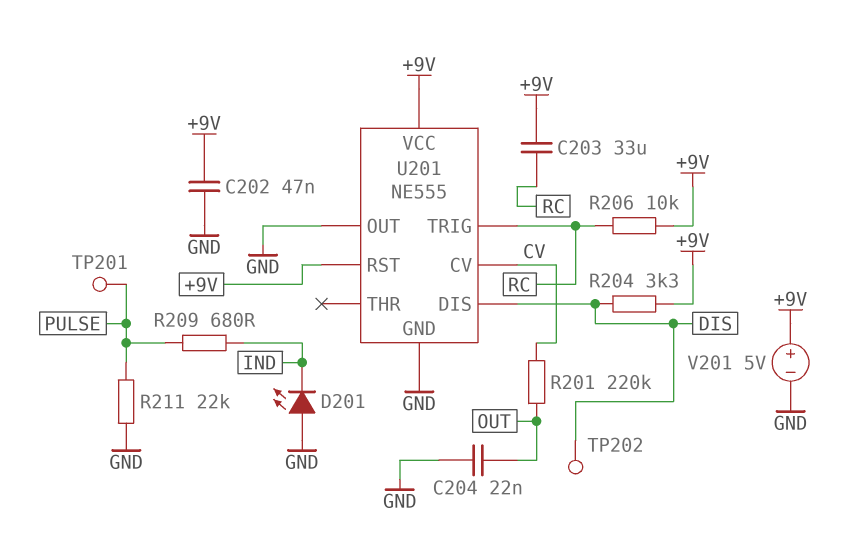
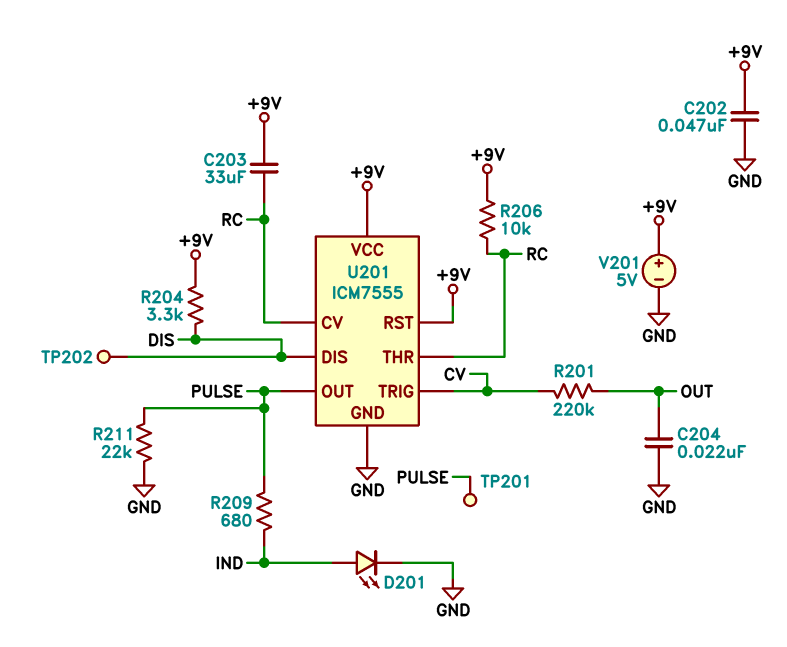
D201: LED (A GND, K IND) -> LED (A IND, K GND)
U201: NE555 -> ICM7555
U201 pin CV: CV -> RC
U201 pin OUT: GND -> PULSE
U201 pin THR: none -> RC
U201 pin TRIG: RC -> CV

